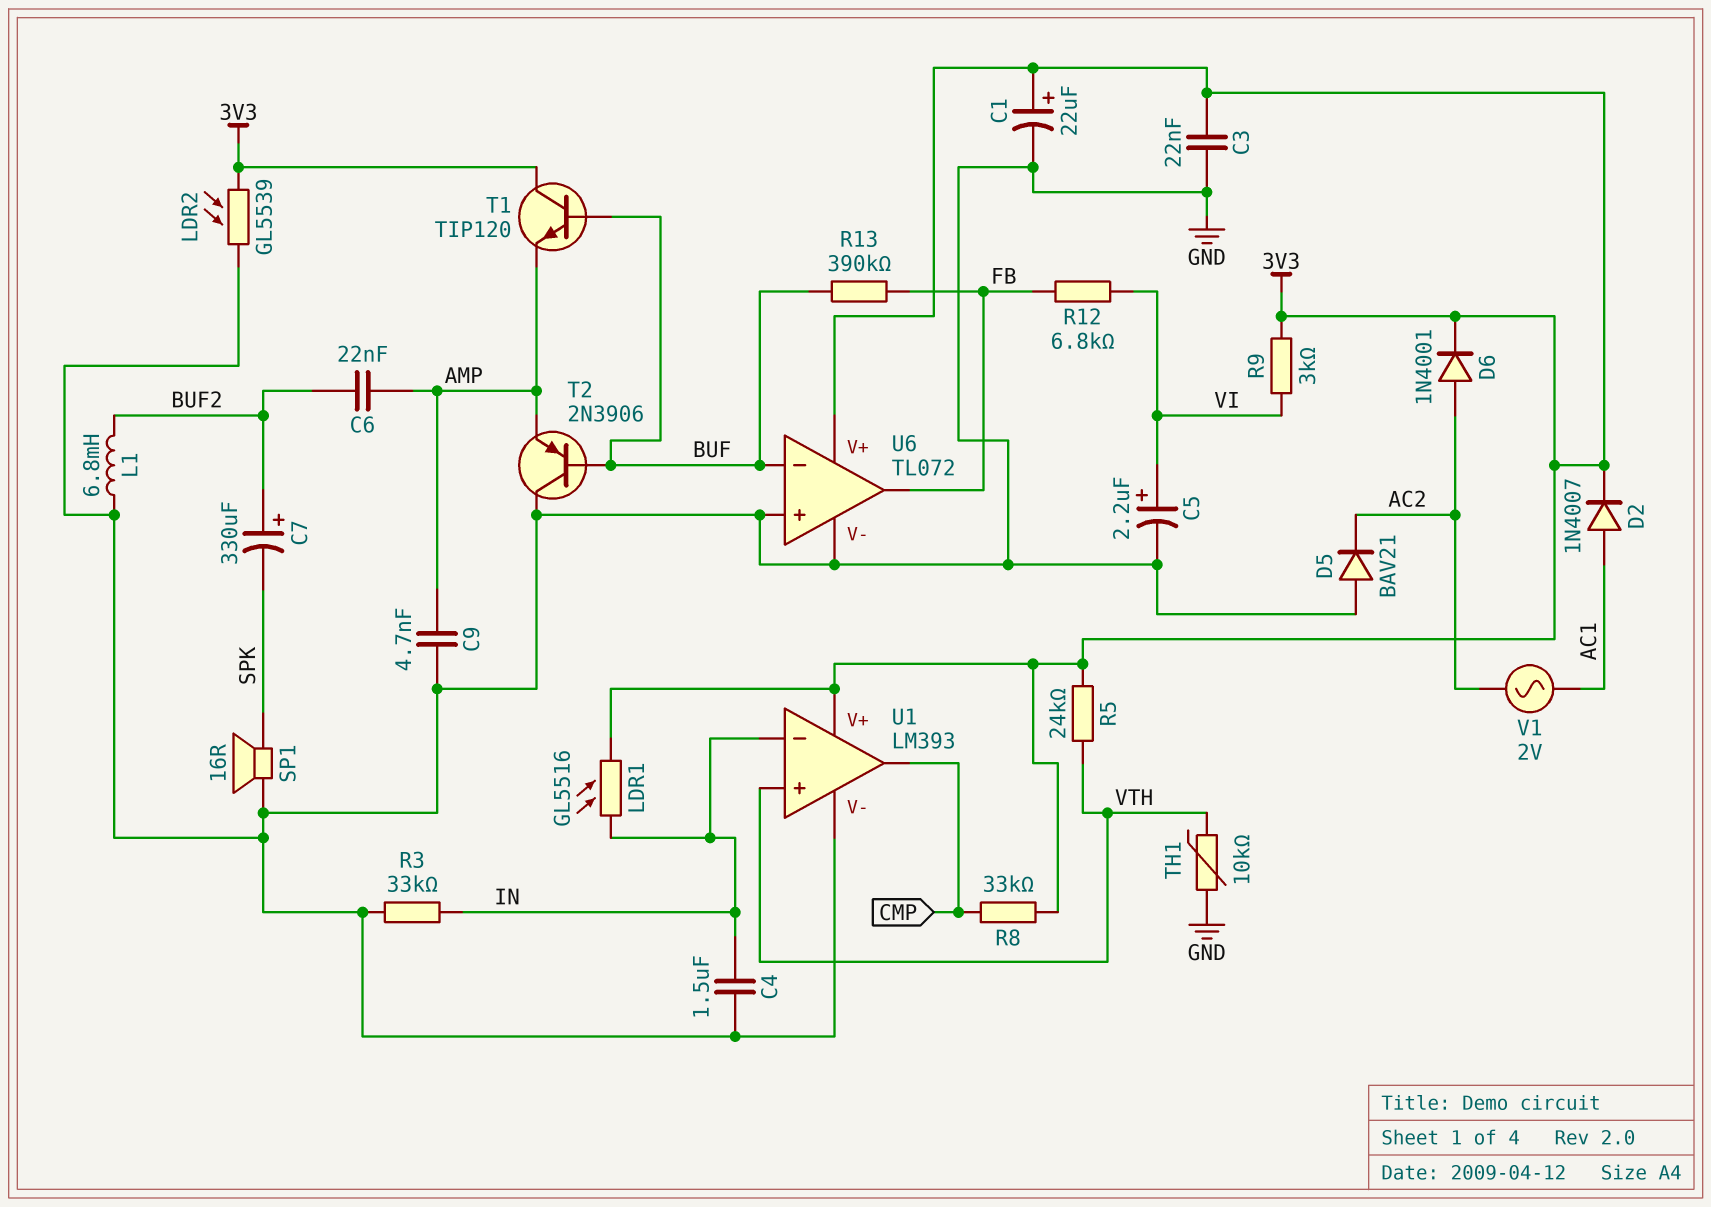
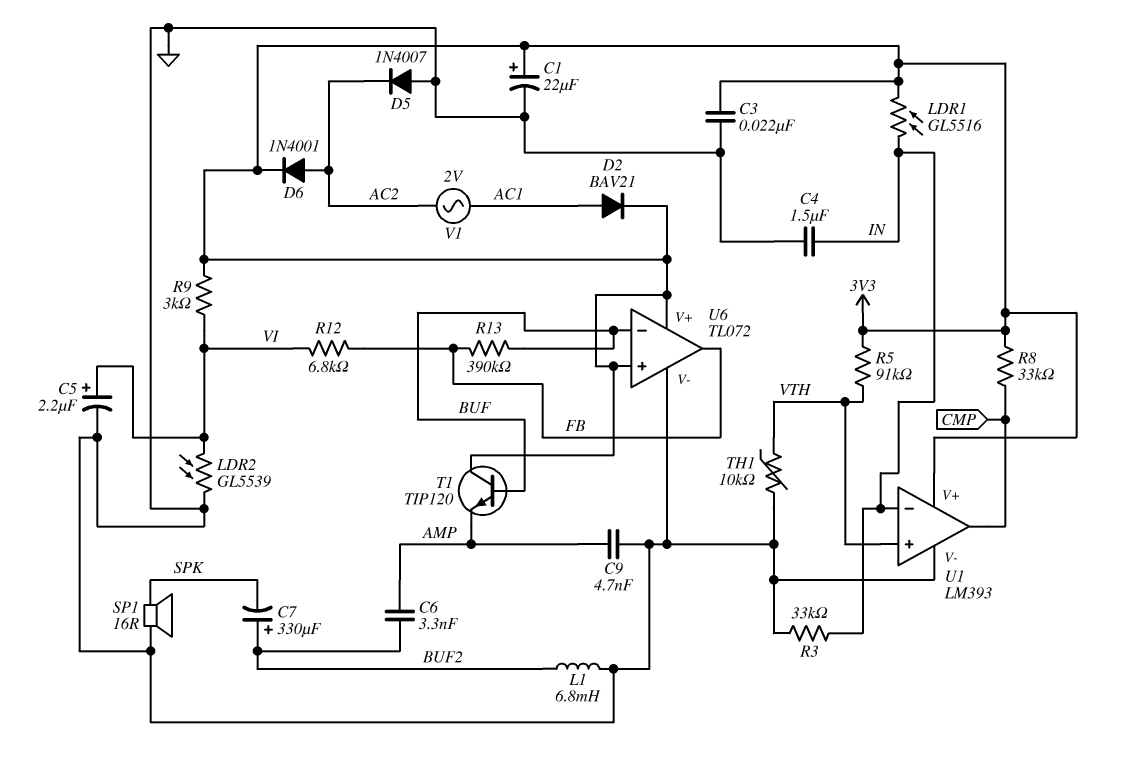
C6: 22nF (AMP, BUF2) -> 3.3nF (AMP, BUF2)
D2: diode 1N4007 (A AC1, K 3V3) -> diode BAV21 (A AC1, K 3V3)
D5: diode BAV21 (A GND, K AC2) -> diode 1N4007 (A GND, K AC2)
LDR2: GL5539 (3V3, GND) -> GL5539 (GND, VI)
R5: 24k (3V3, VTH) -> 91k (3V3, VTH)
T2: PNP 2N3906 (B BUF, C GND, E AMP) -> none
U6 pin in+: GND -> 3V3

